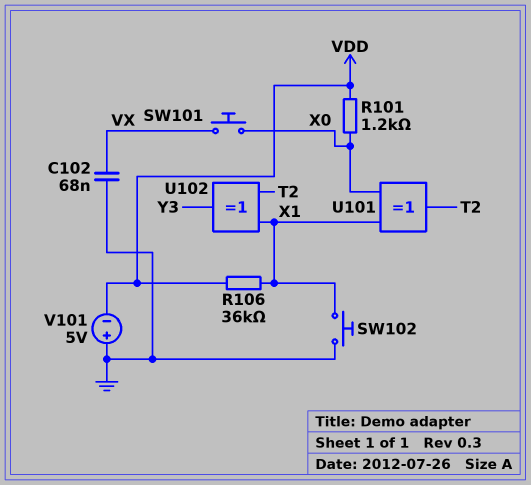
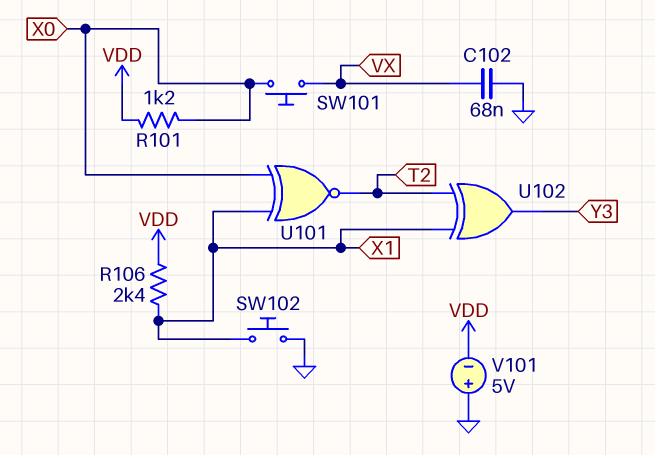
R106: 36k (VDD, X1) -> 2.4k (VDD, X1)
U101: XOR (in X0, in X1, out T2) -> XNOR (in X0, in X1, out T2)

